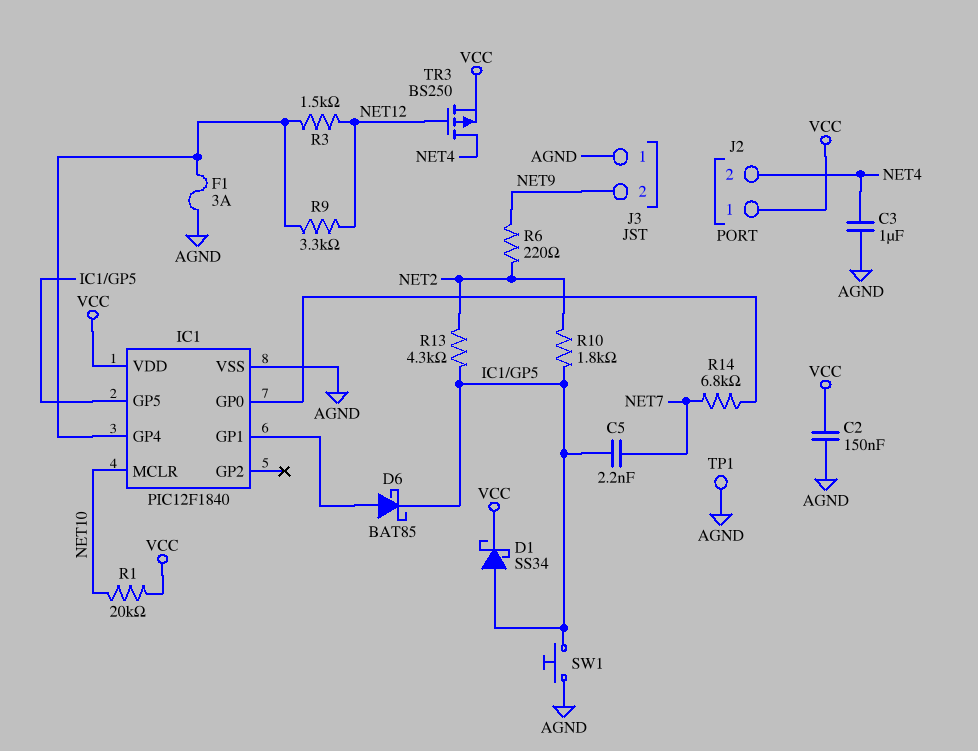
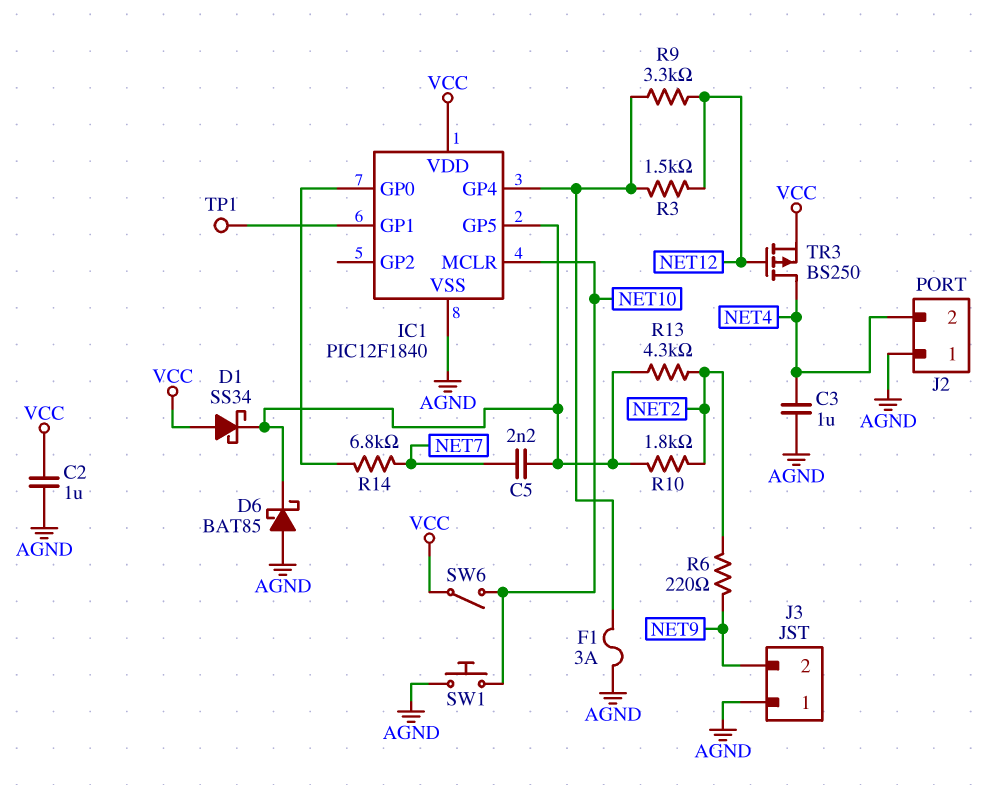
C2: 150nF (AGND, VCC) -> 1uF (AGND, VCC)
D1: schottky SS34 (A IC1/GP5, K VCC) -> schottky SS34 (A VCC, K IC1/GP5)
D6: schottky BAT85 (A IC1/GP1, K IC1/GP5) -> schottky BAT85 (A AGND, K IC1/GP5)
J2 pin 1: VCC -> AGND
R1: 20k (NET10, VCC) -> none
SW1: button (AGND, IC1/GP5) -> button (AGND, NET10)
SW6: none -> switch (NET10, VCC)
TP1: test point (AGND) -> test point (IC1/GP1)

